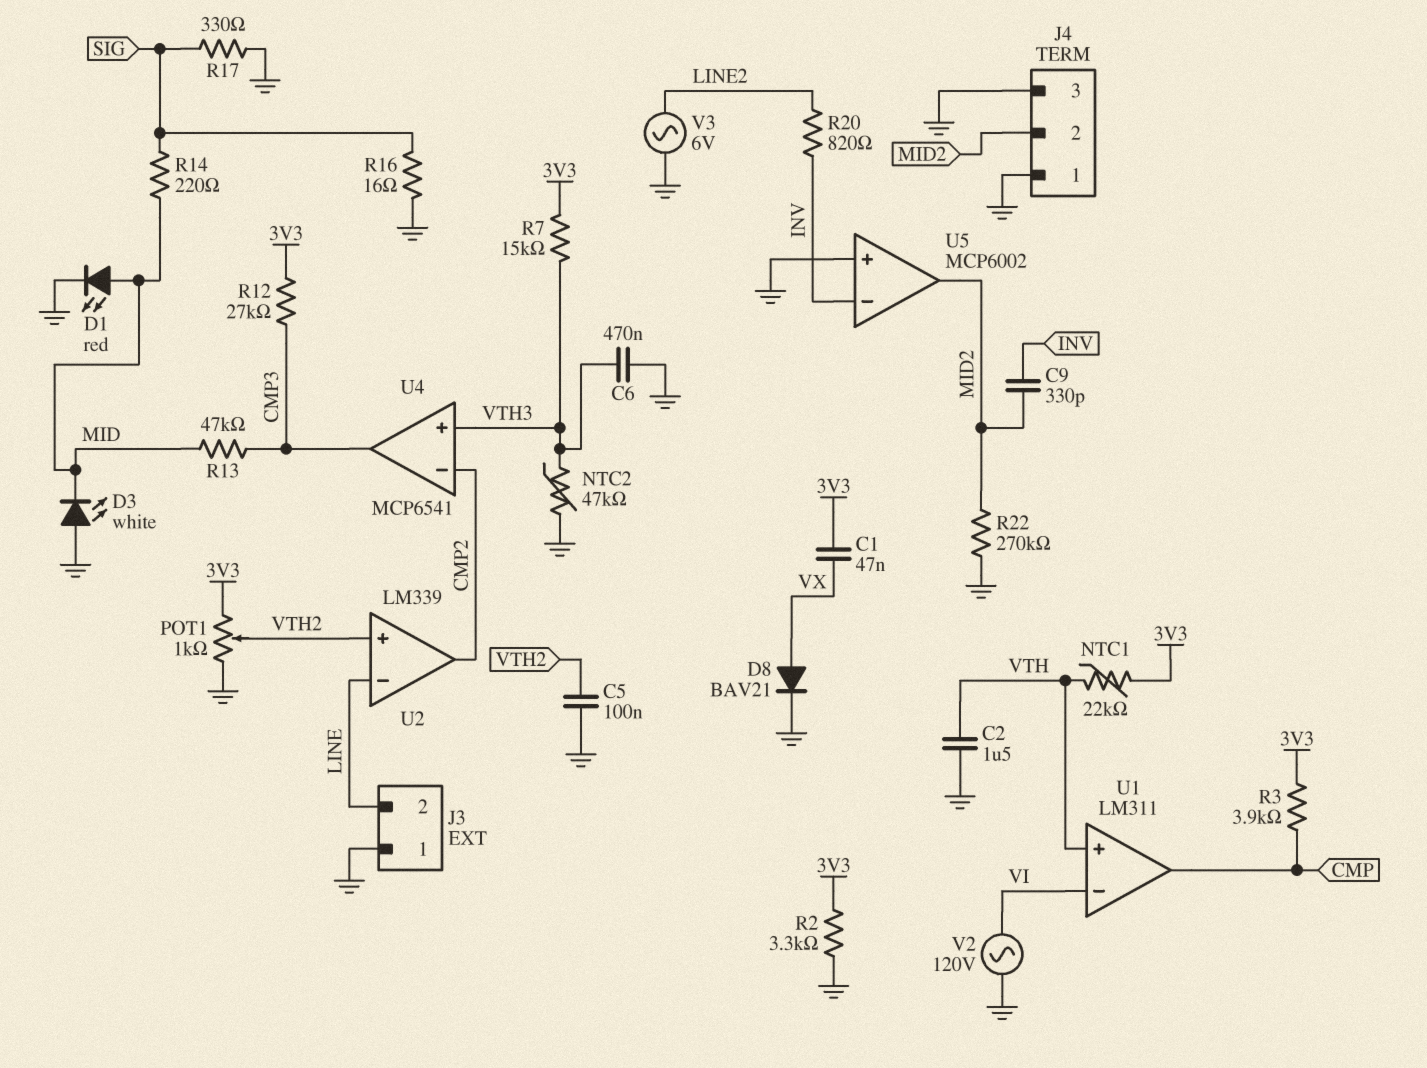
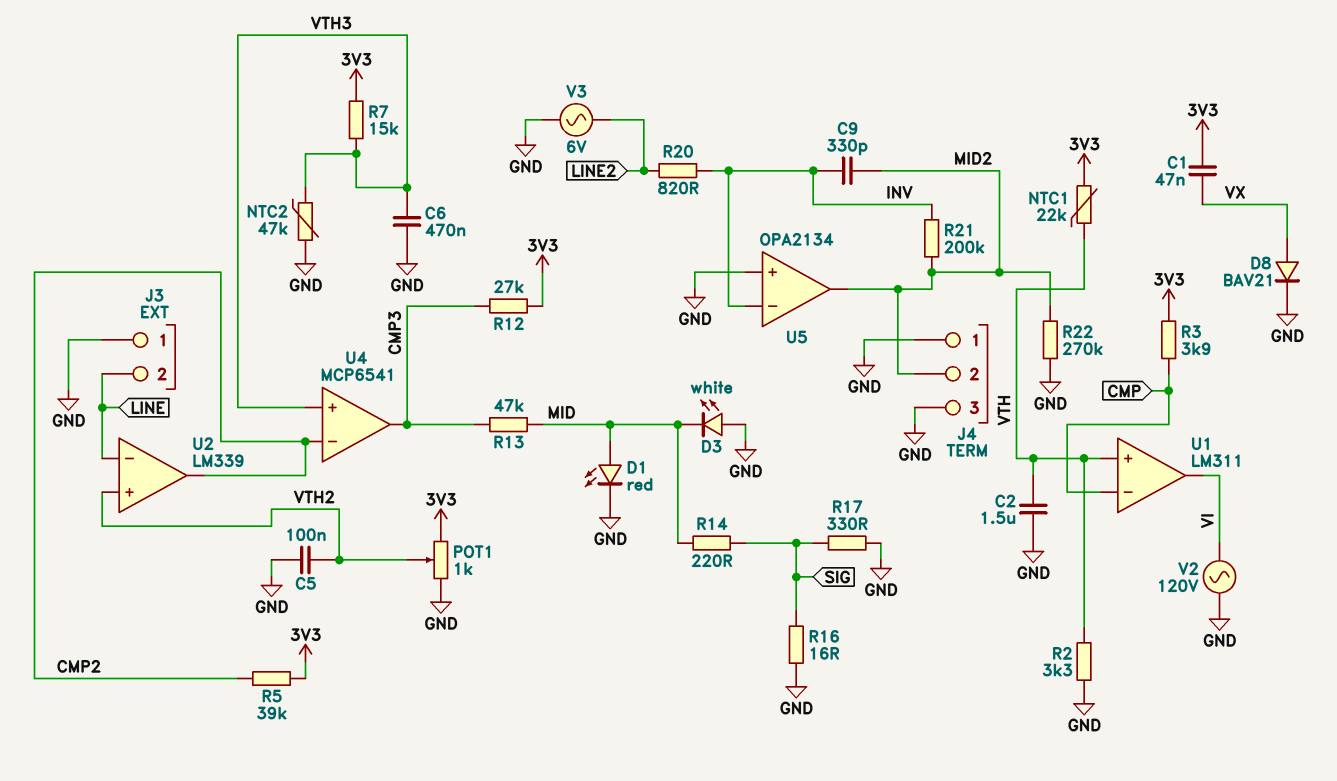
R2: 3.3k (3V3, GND) -> 3.3k (GND, VTH)
R5: none -> 39k (3V3, CMP2)
R21: none -> 200k (INV, MID2)
U1 pin in-: VI -> CMP
U1 pin out: CMP -> VI
U5: MCP6002 -> OPA2134

